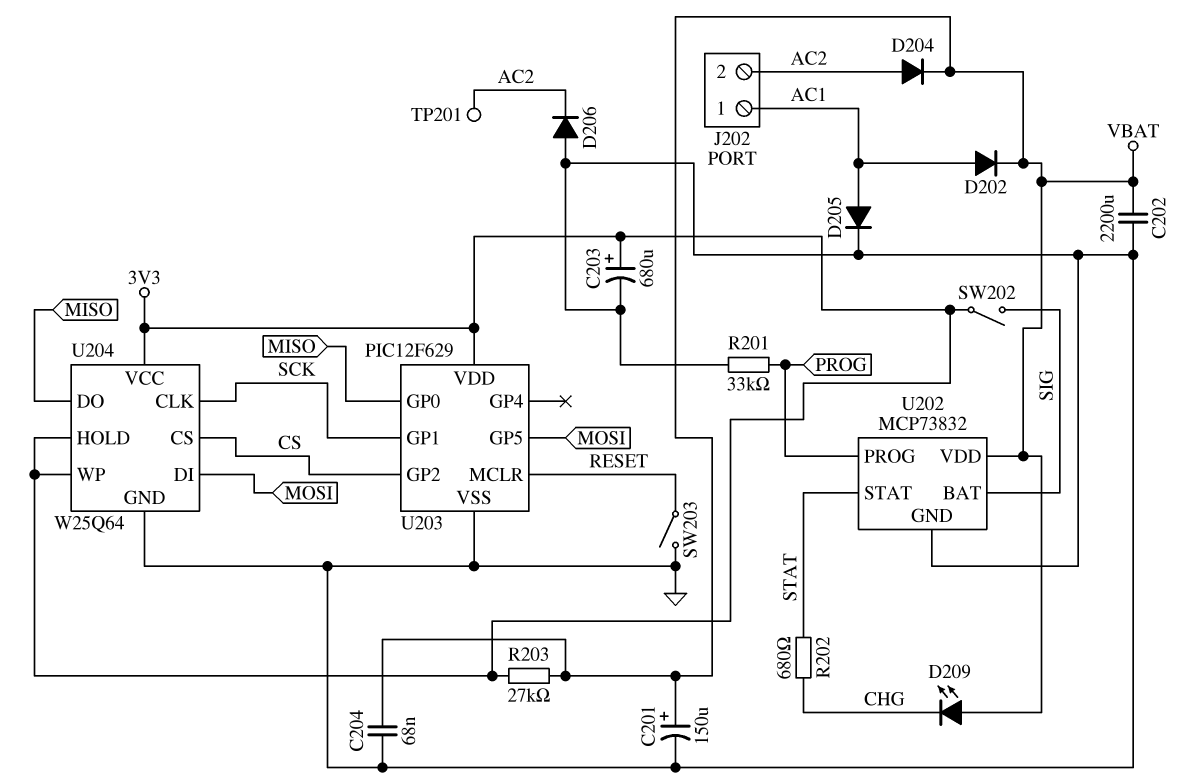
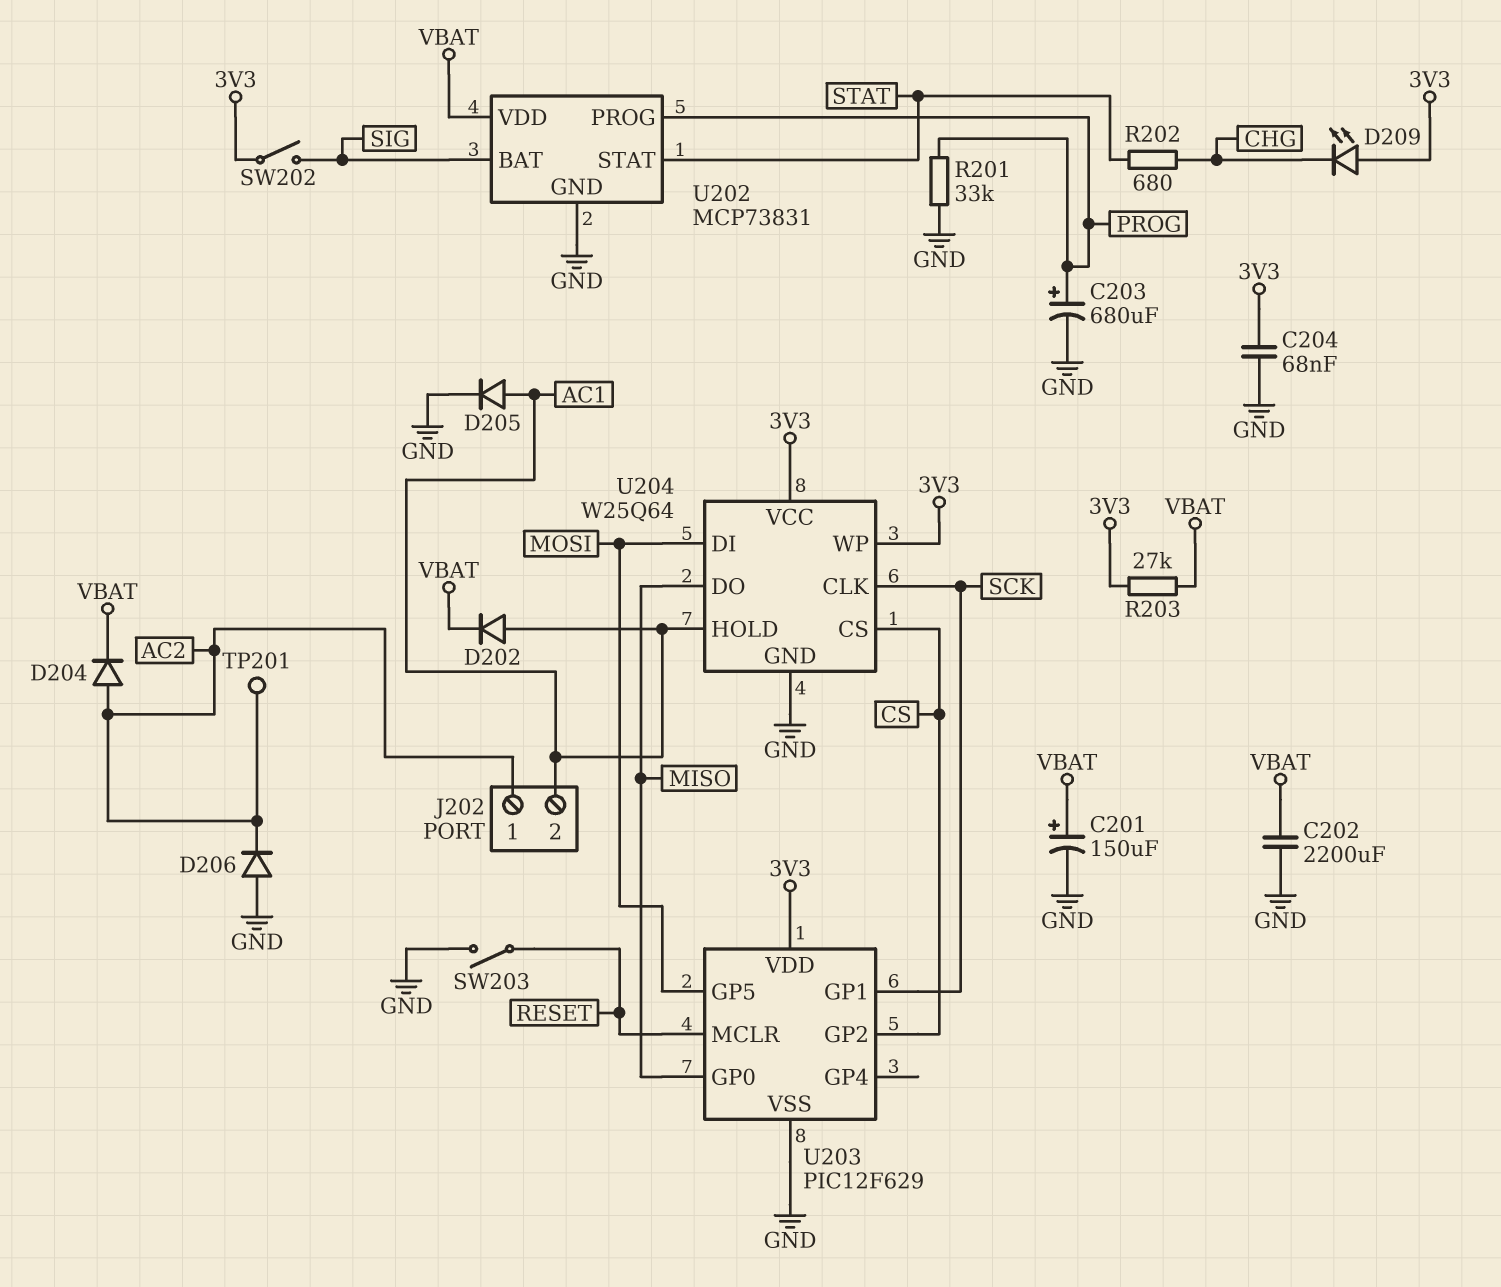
C203: 680uF (plus 3V3, minus GND) -> 680uF (plus PROG, minus GND)
C204: 68nF (GND, VBAT) -> 68nF (3V3, GND)
D209: LED (A VBAT, K CHG) -> LED (A 3V3, K CHG)
J202 pin 1: AC1 -> AC2
J202 pin 2: AC2 -> AC1
U202: MCP73832 -> MCP73831
U204 pin HOLD: 3V3 -> AC1

